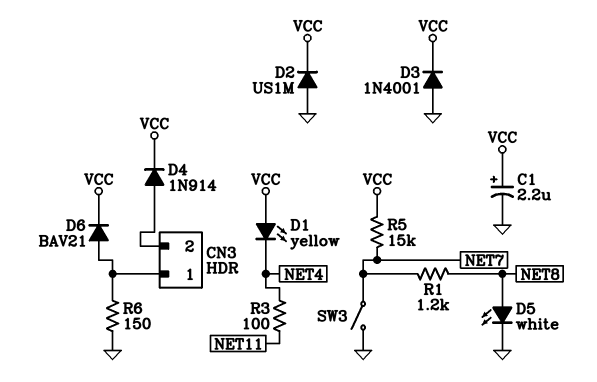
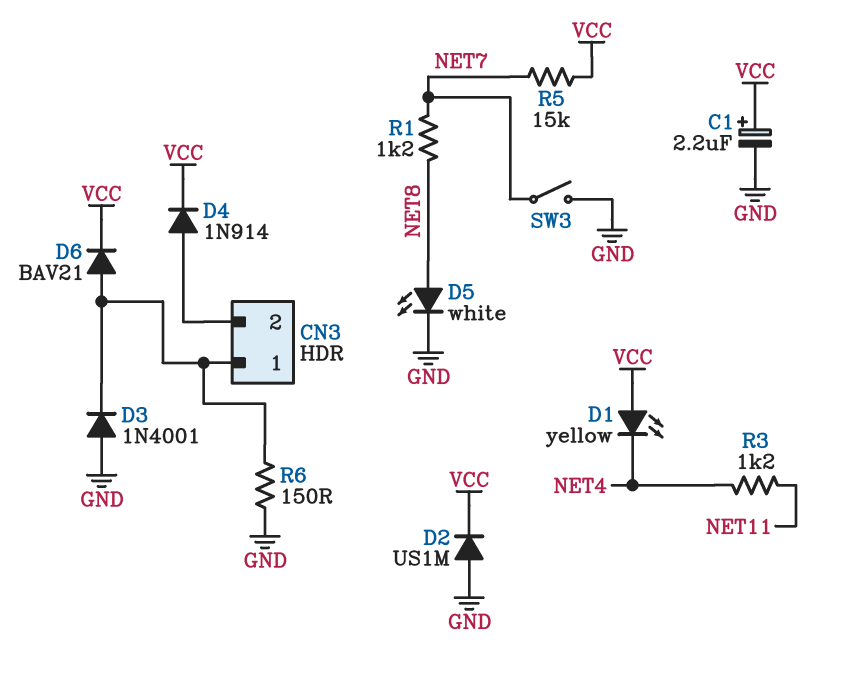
D3: diode 1N4001 (A GND, K VCC) -> diode 1N4001 (A GND, K CN3/1)
R3: 100 (NET4, NET11) -> 1.2k (NET4, NET11)

